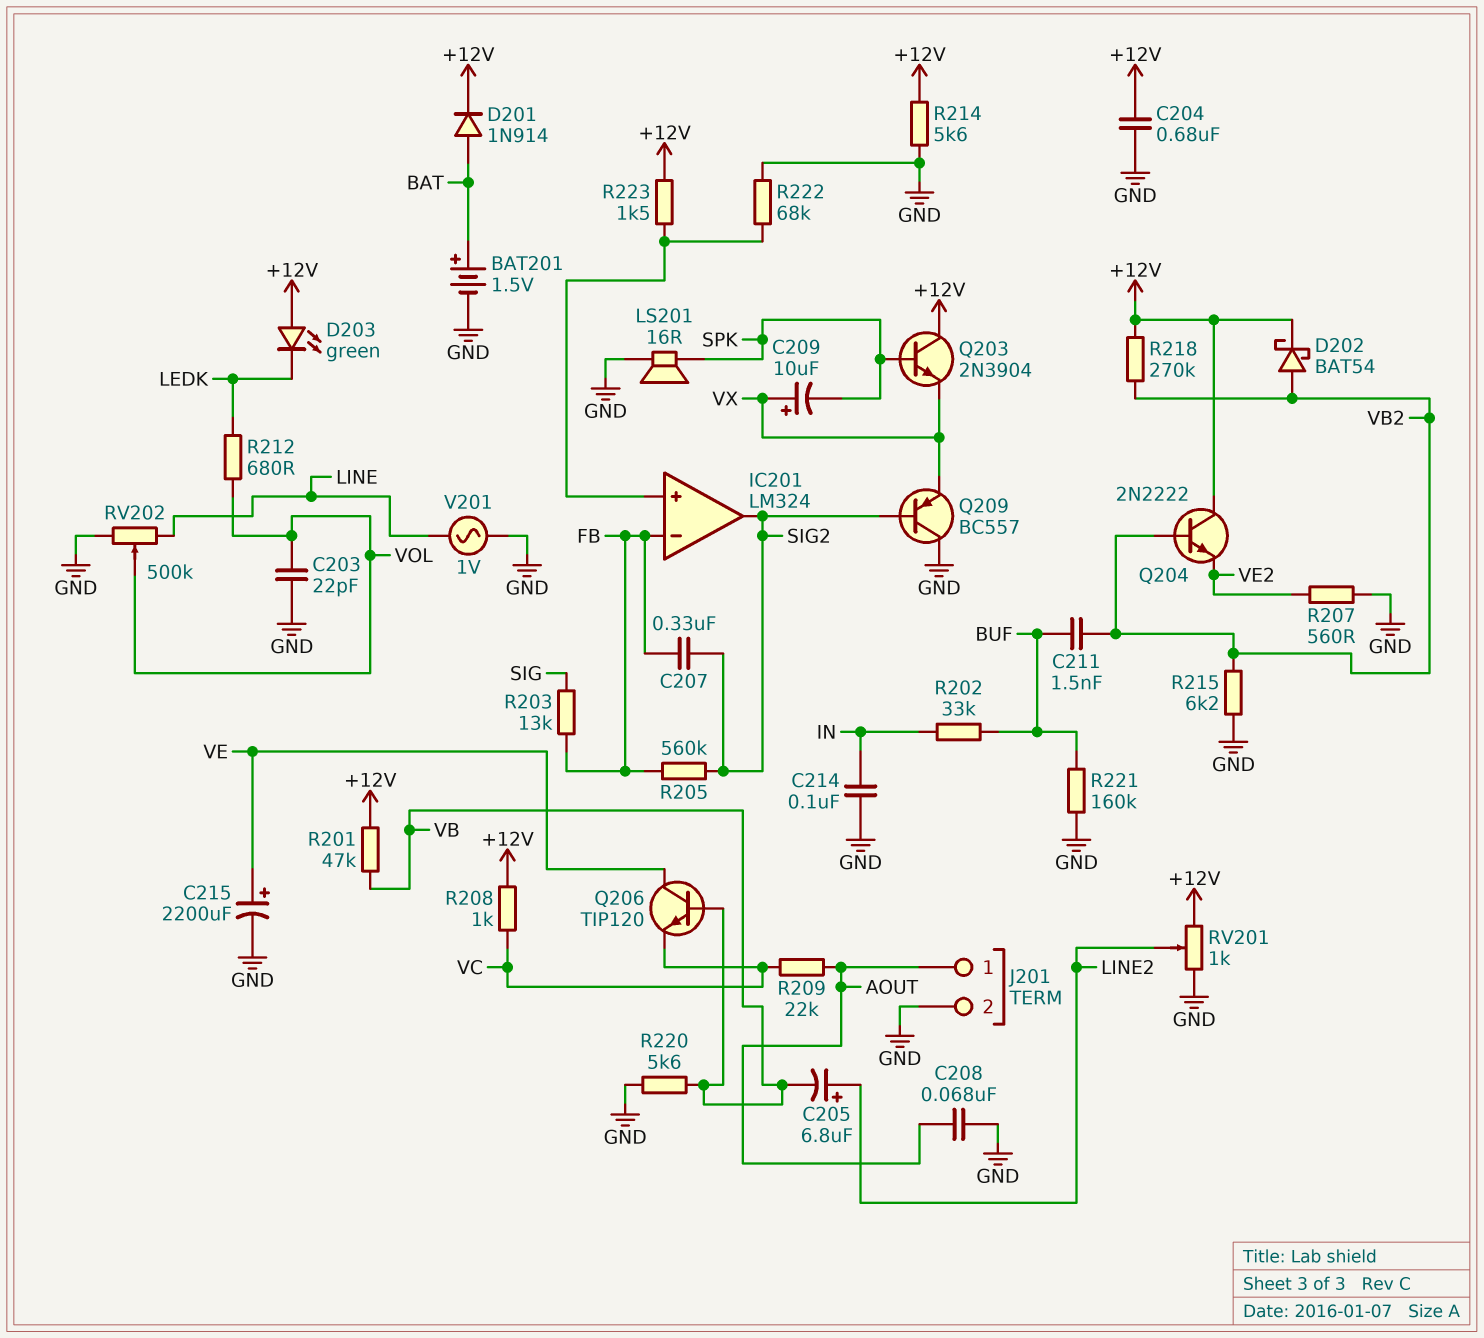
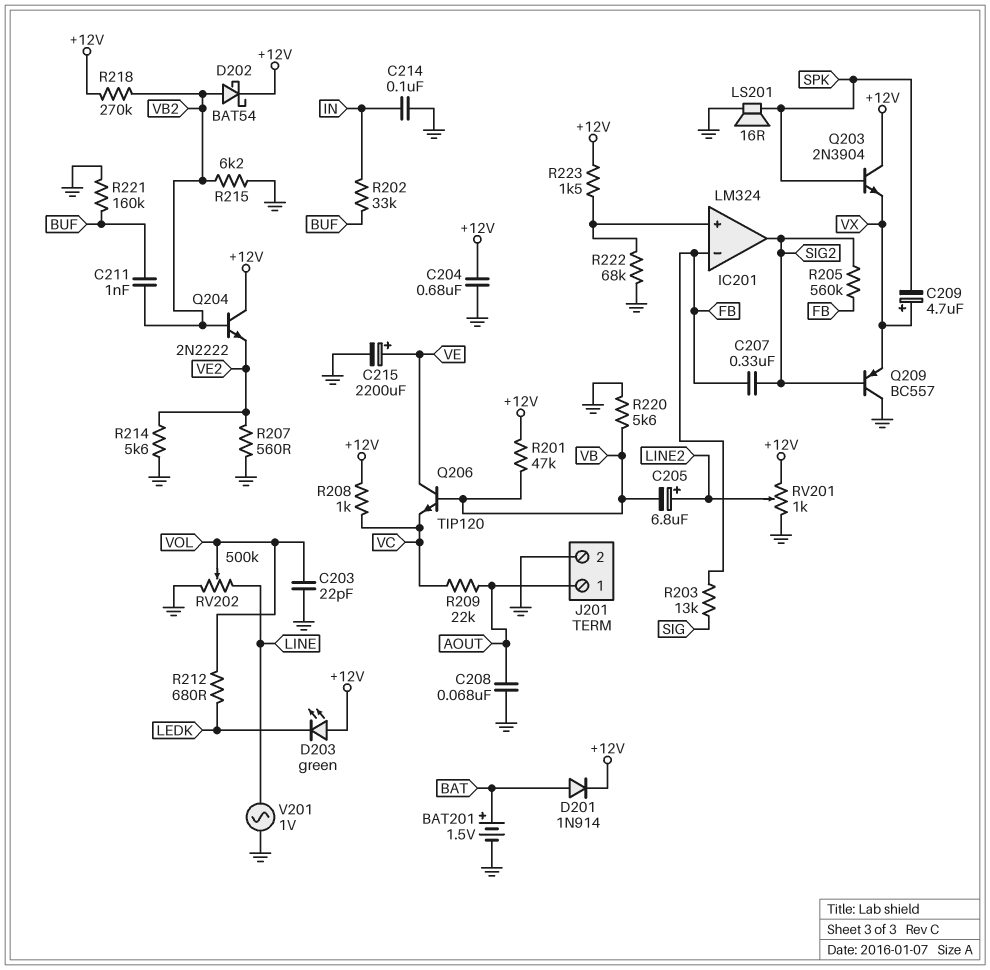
C209: 10uF (plus VX, minus SPK) -> 4.7uF (plus VX, minus SPK)
C211: 1.5nF (BUF, VB2) -> 1nF (BUF, VB2)
R214: 5.6k (+12V, GND) -> 5.6k (GND, VE2)

